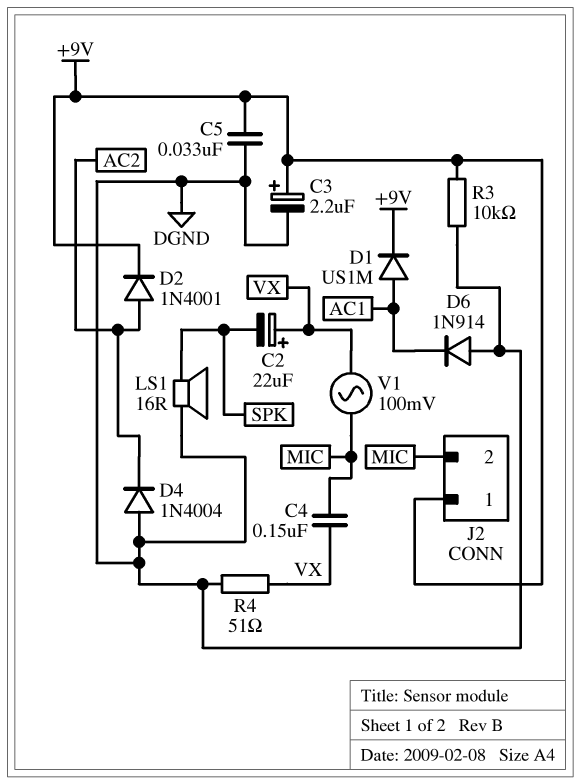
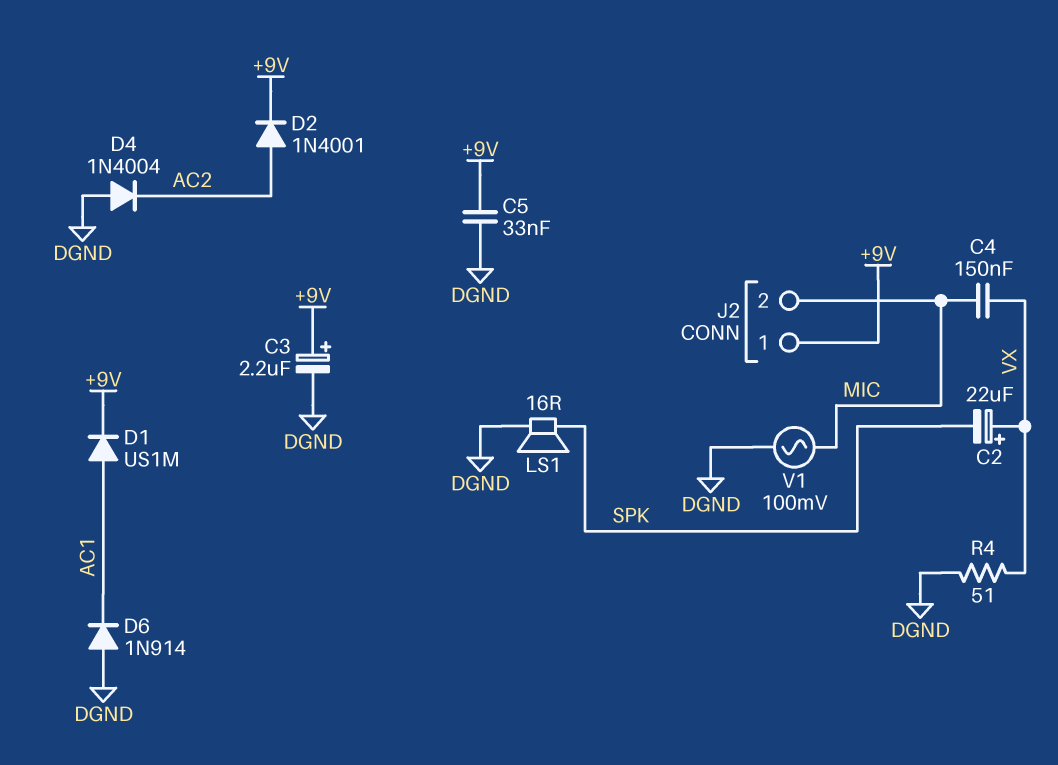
R3: 10k (+9V, DGND) -> none
V1: AC 100mV (MIC, VX) -> AC 100mV (DGND, MIC)

